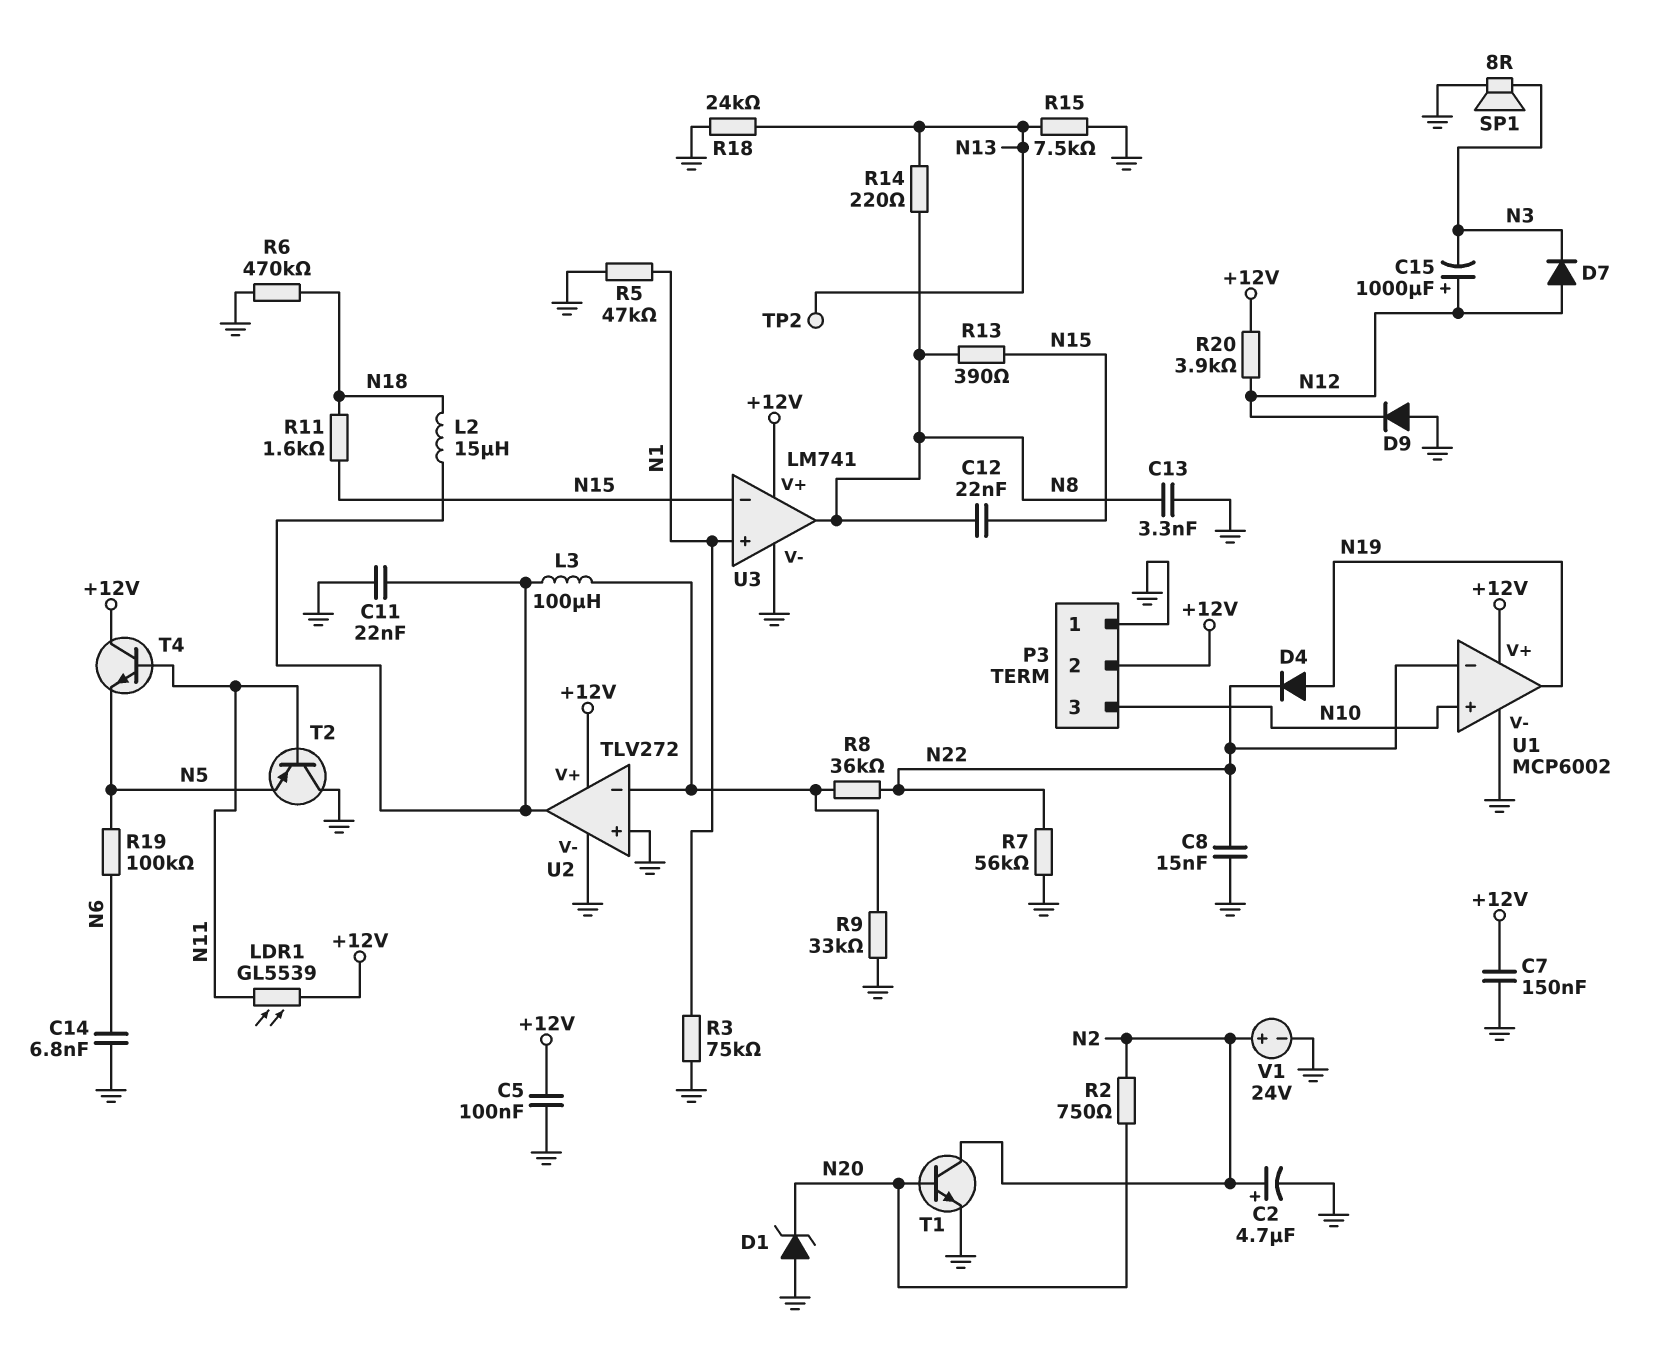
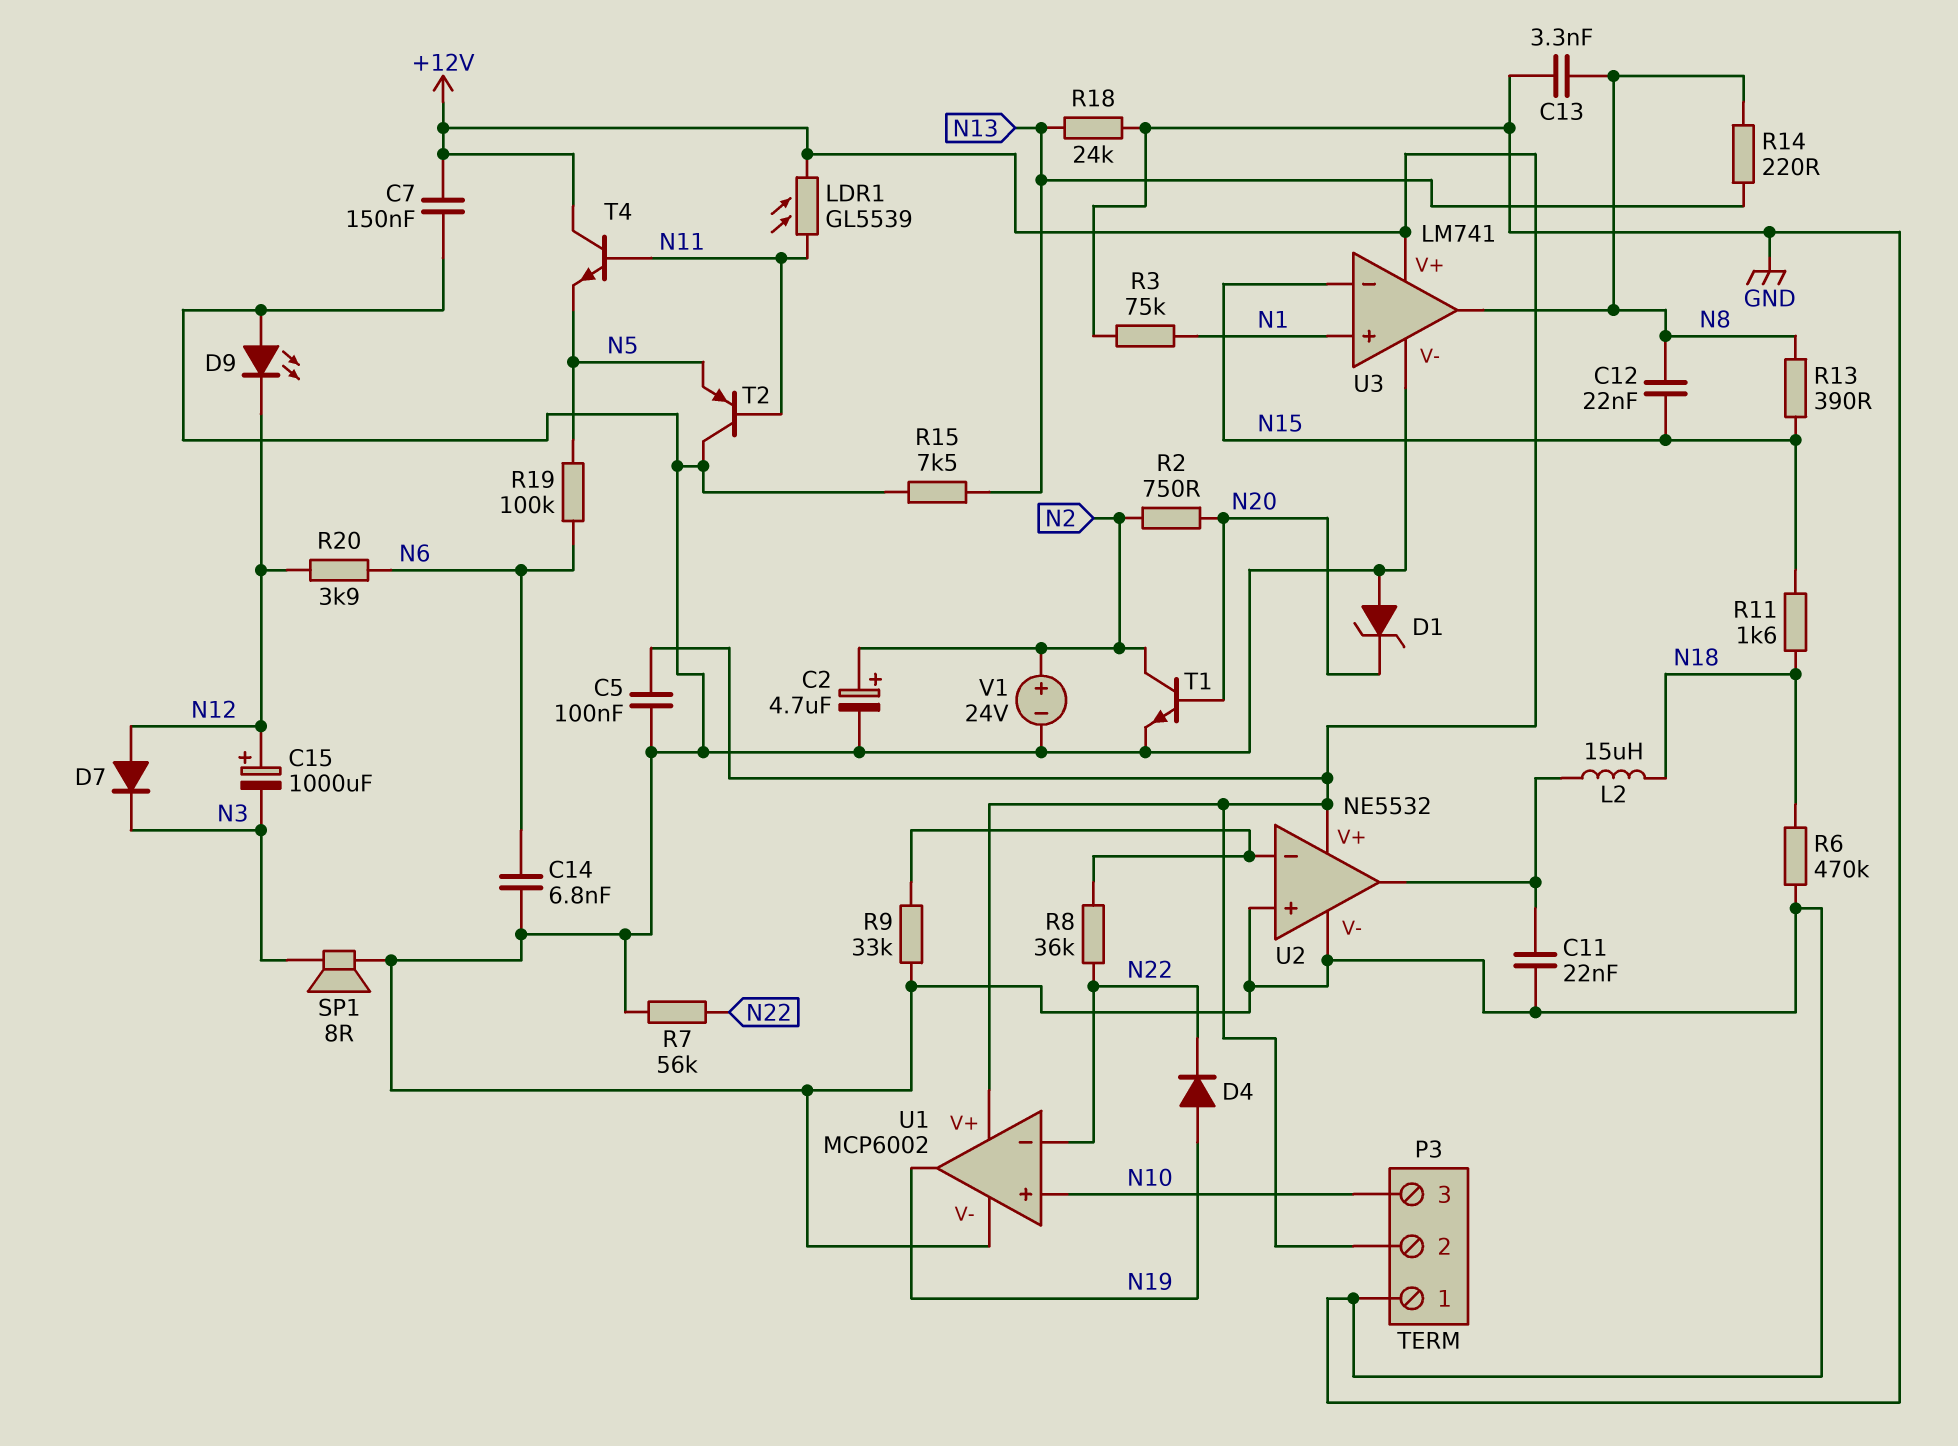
C8: 15nF (GND, N22) -> none
D9: diode (A GND, K N12) -> LED (A GND, K N12)
L3: 100uH (U2/in-, U2/out) -> none
R5: 47k (GND, N1) -> none
R20: 3.9k (+12V, N12) -> 3.9k (N6, N12)
TP2: test point (N13) -> none
U2: TLV272 -> NE5532

